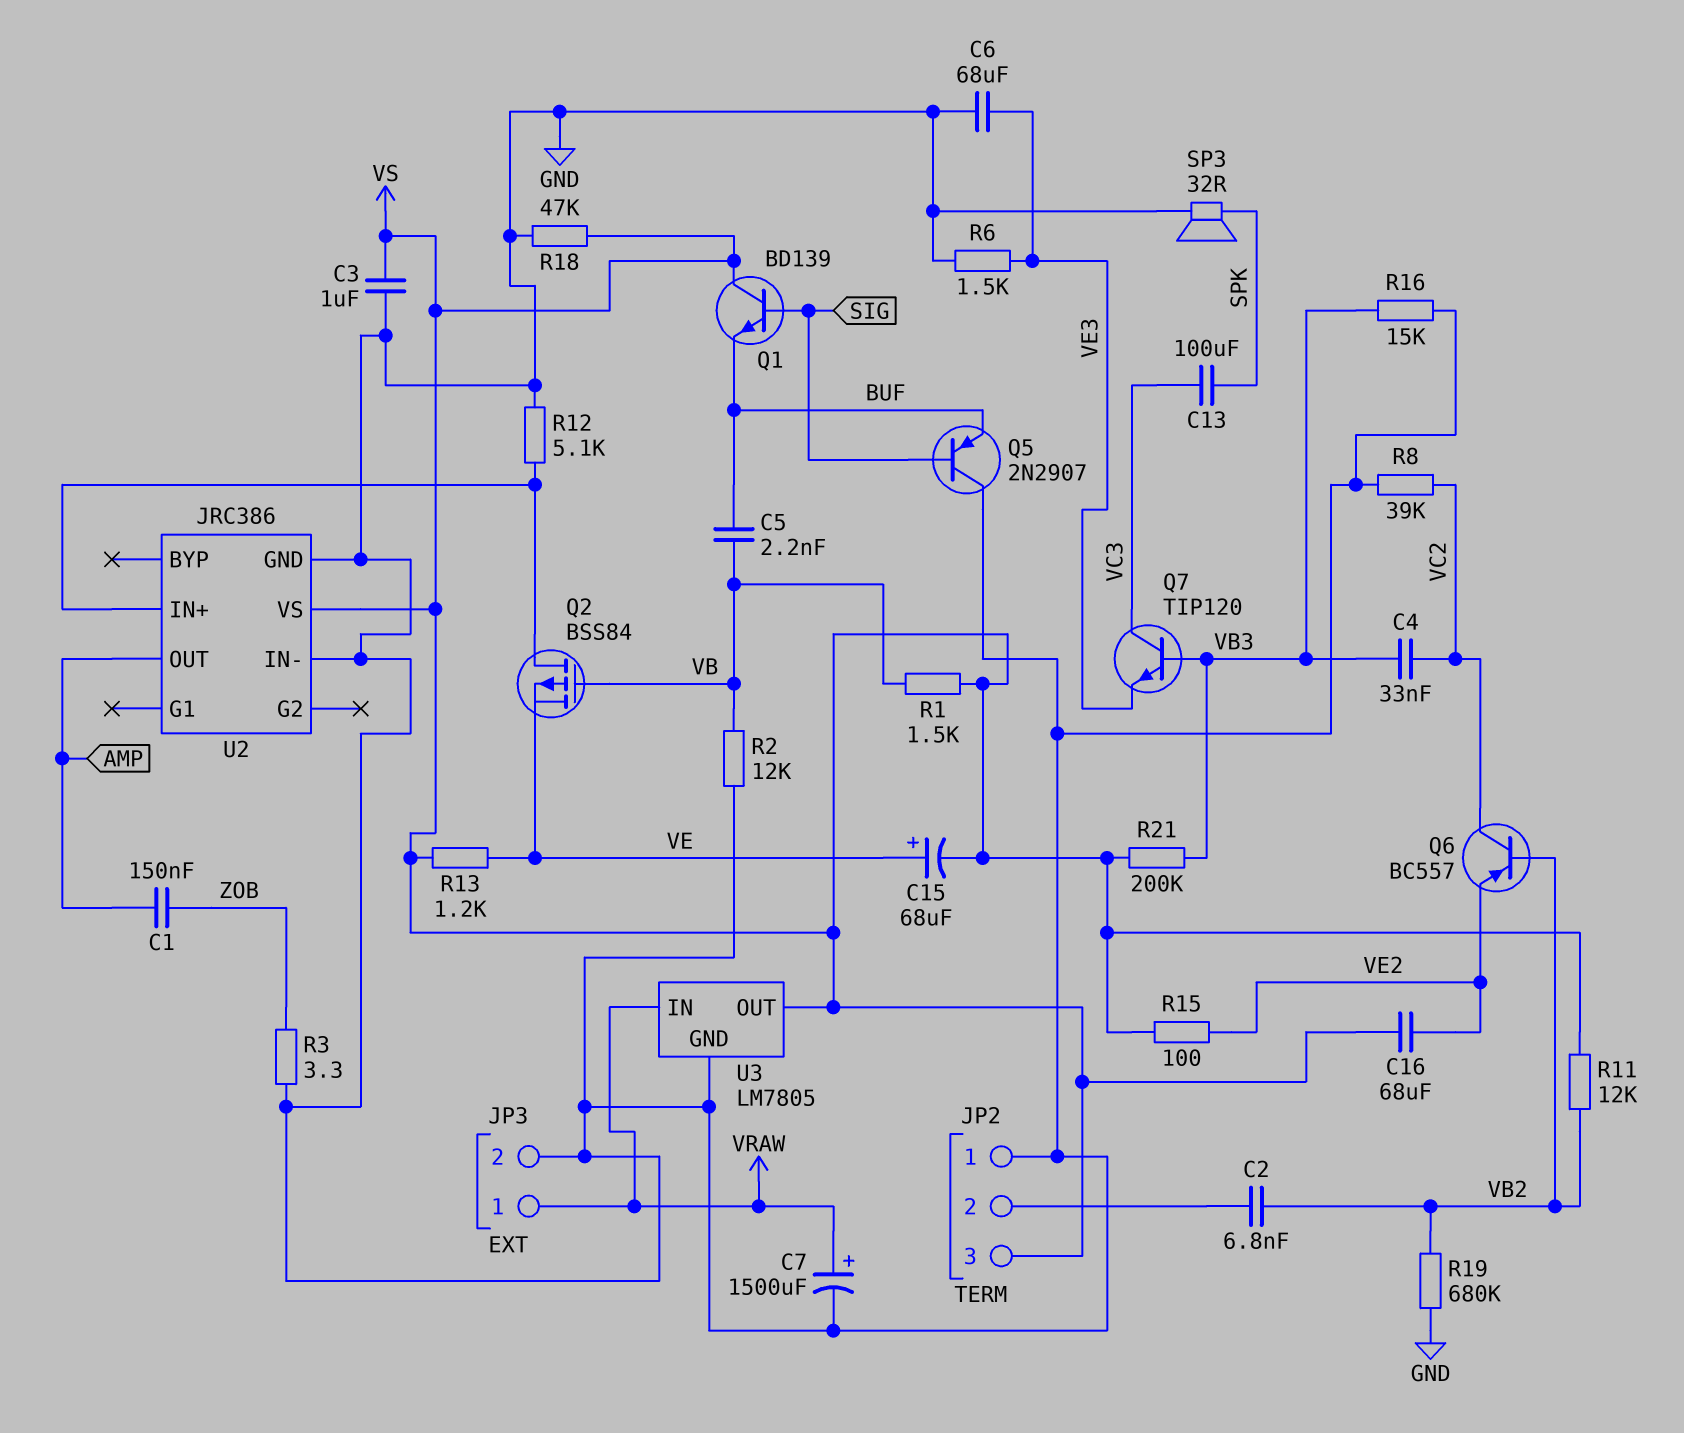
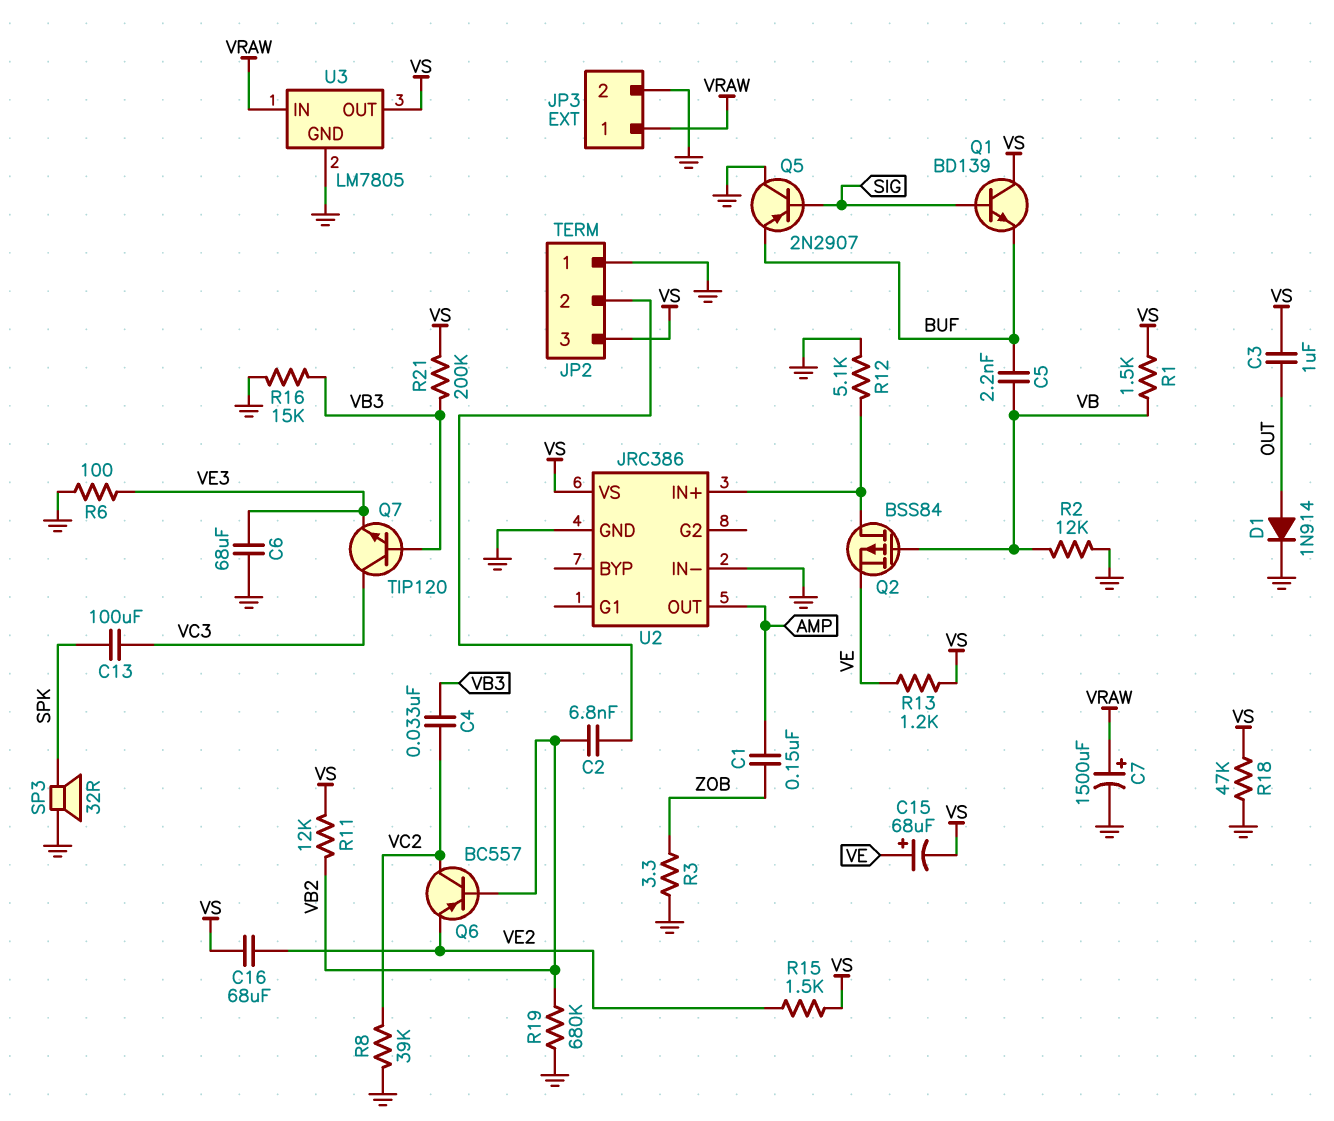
C3: 1uF (GND, VS) -> 1uF (OUT, VS)
D1: none -> diode 1N914 (A OUT, K GND)
R6: 1.5k (GND, VE3) -> 100 (GND, VE3)
R15: 100 (VE2, VS) -> 1.5k (VE2, VS)

